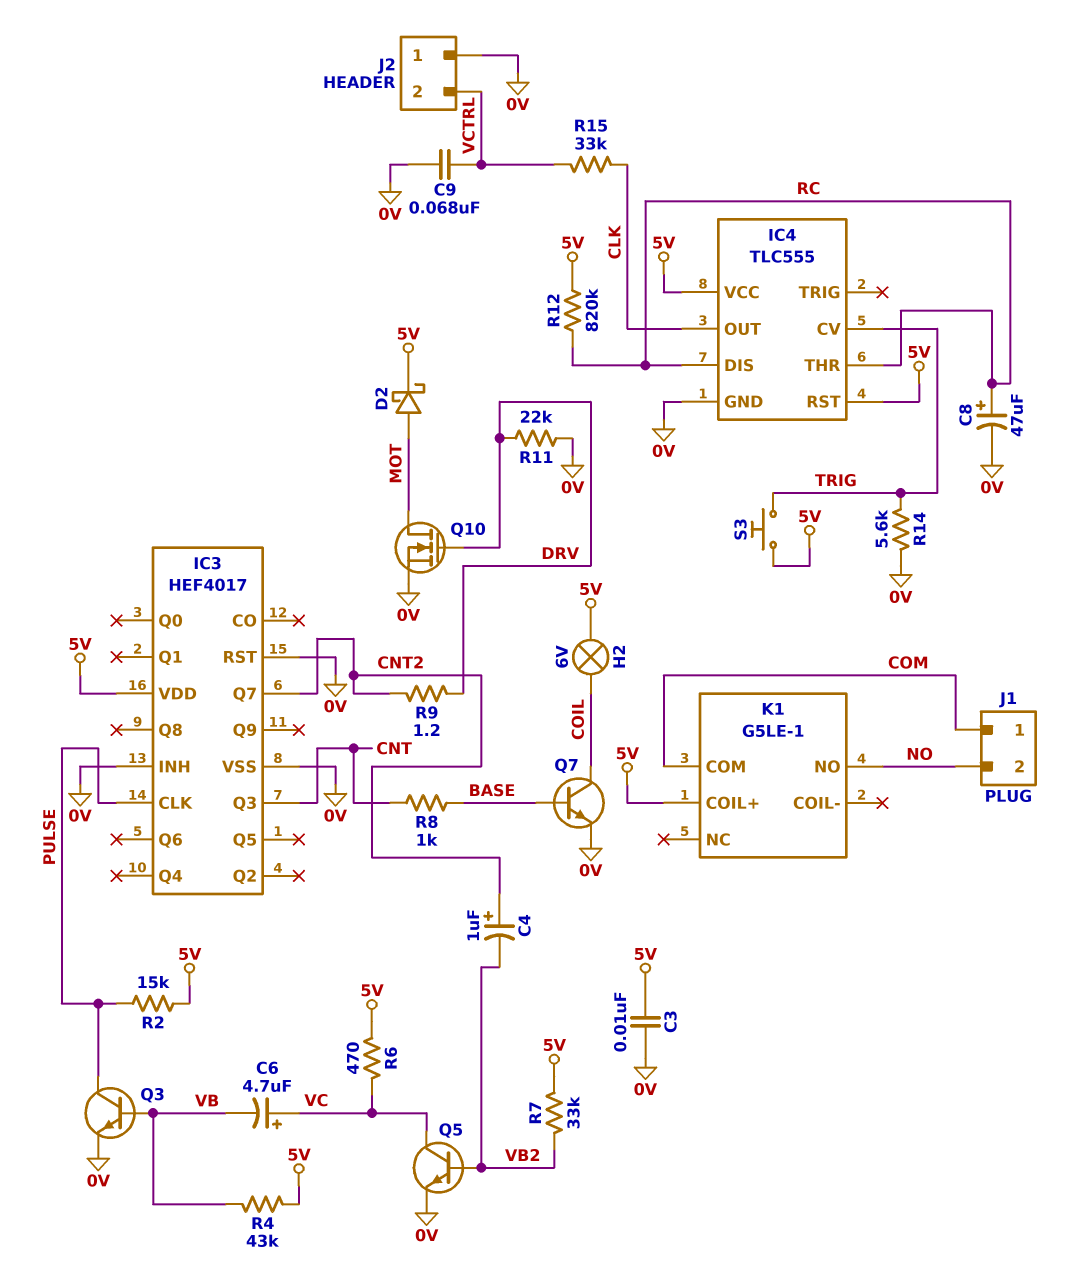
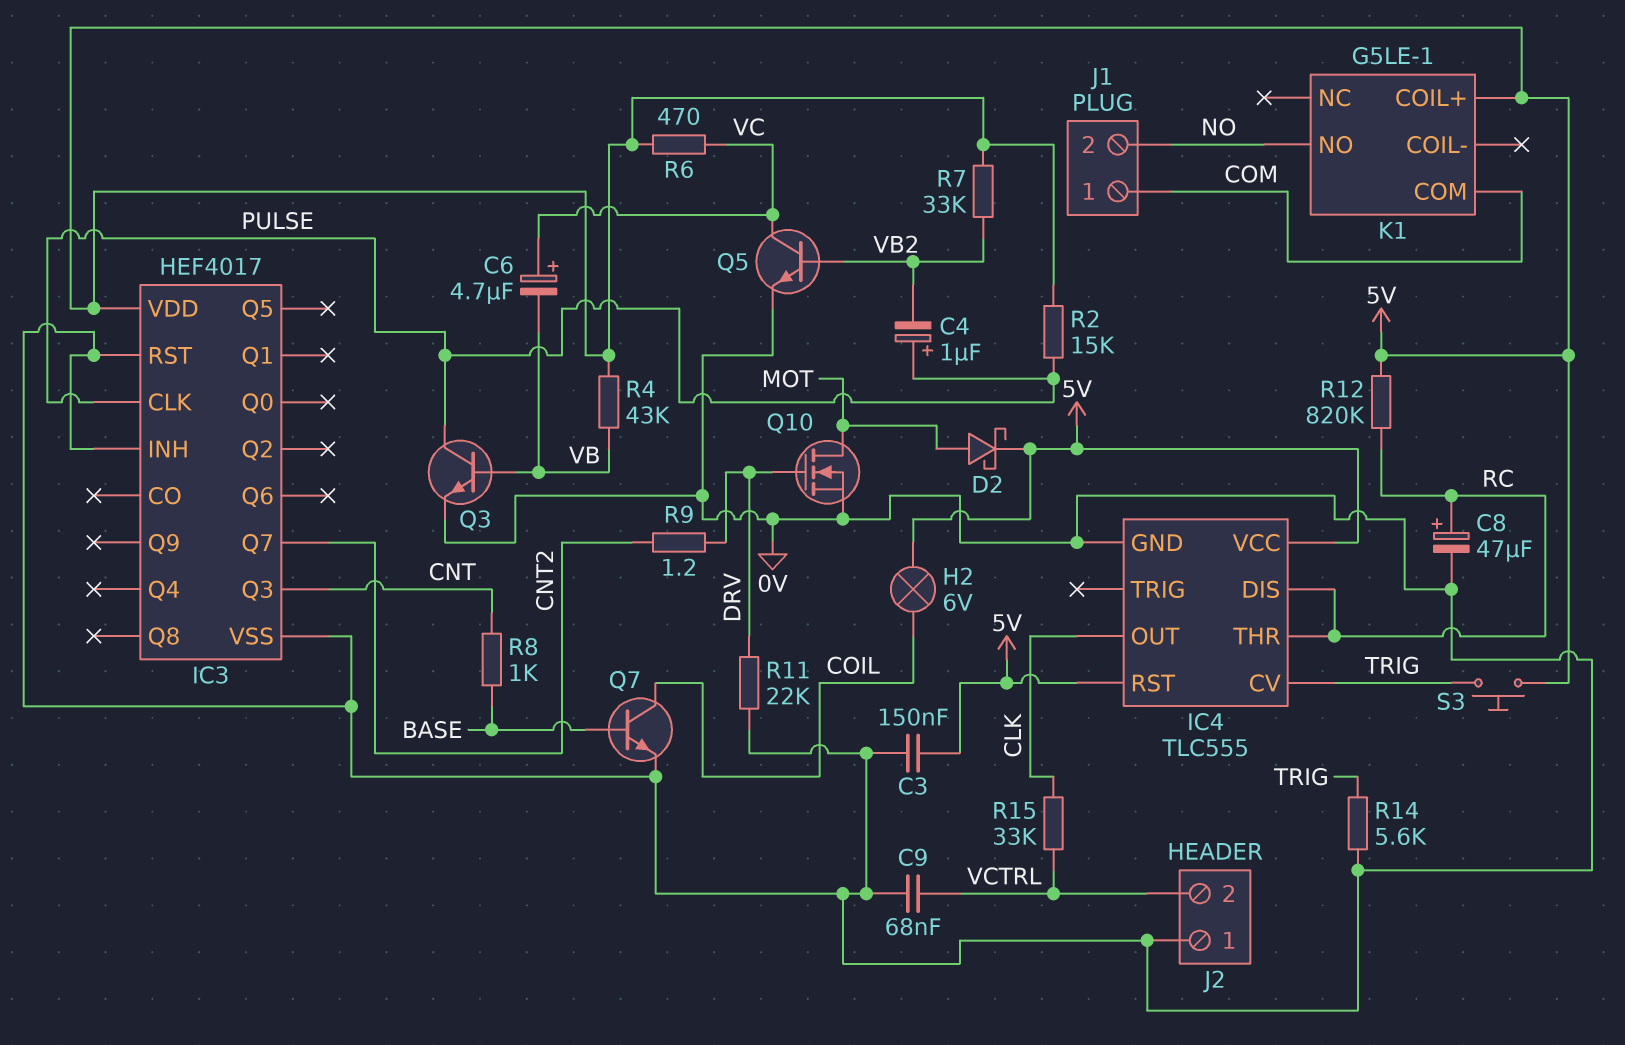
C3: 10nF (0V, 5V) -> 150nF (0V, 5V)
C4: 1uF (plus CNT2, minus VB2) -> 1uF (plus PULSE, minus VB2)

